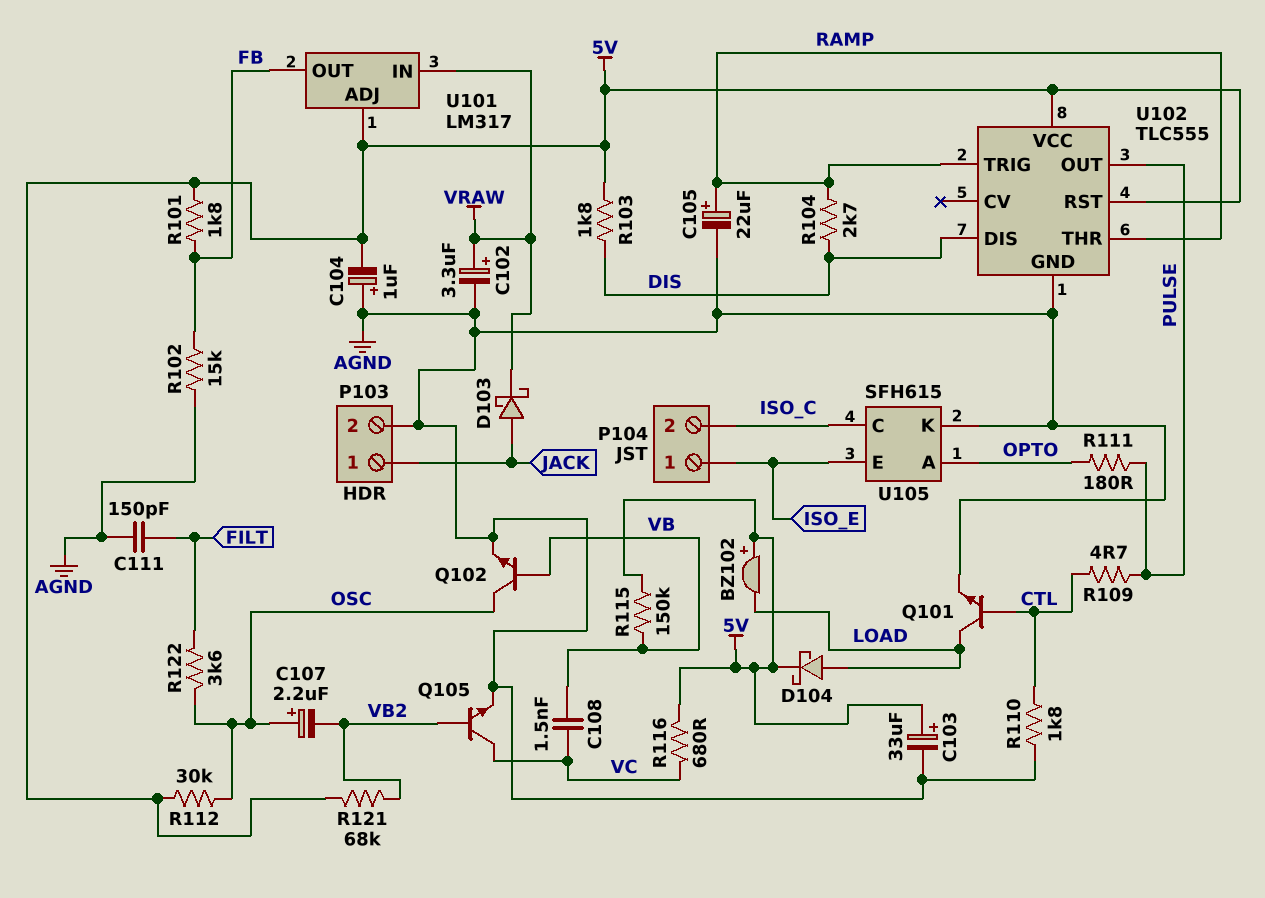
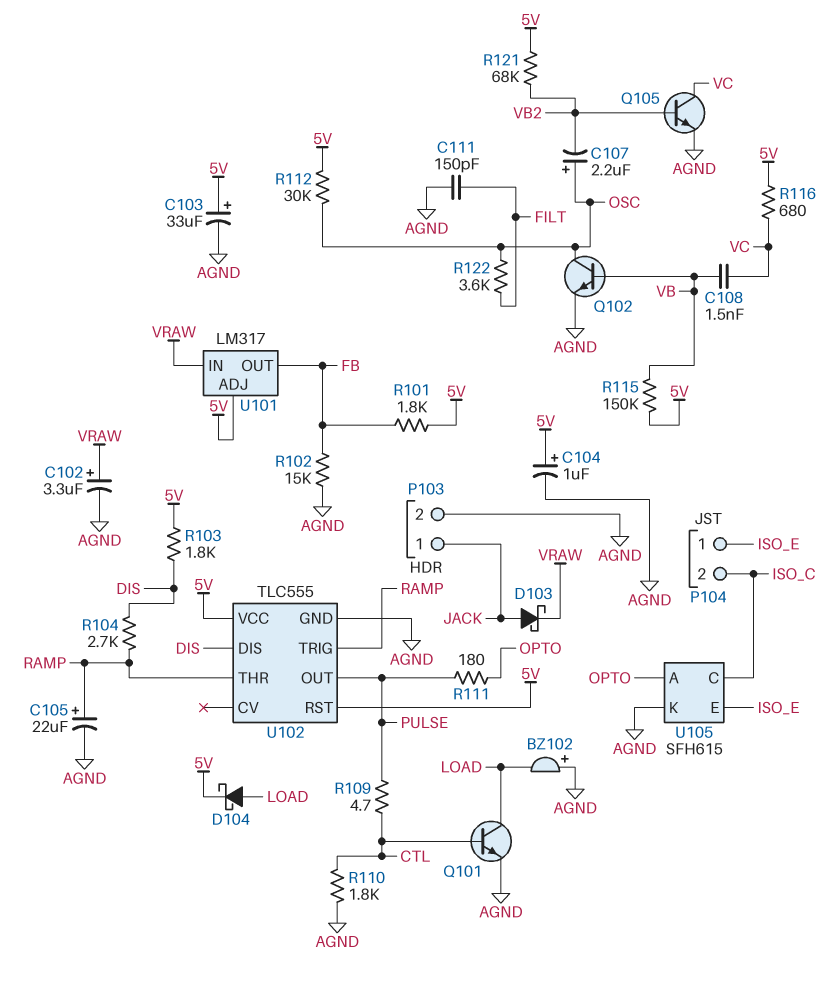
BZ102: buzzer (plus 5V, minus LOAD) -> buzzer (plus AGND, minus LOAD)
C104: 1uF (plus AGND, minus 5V) -> 1uF (plus 5V, minus AGND)

